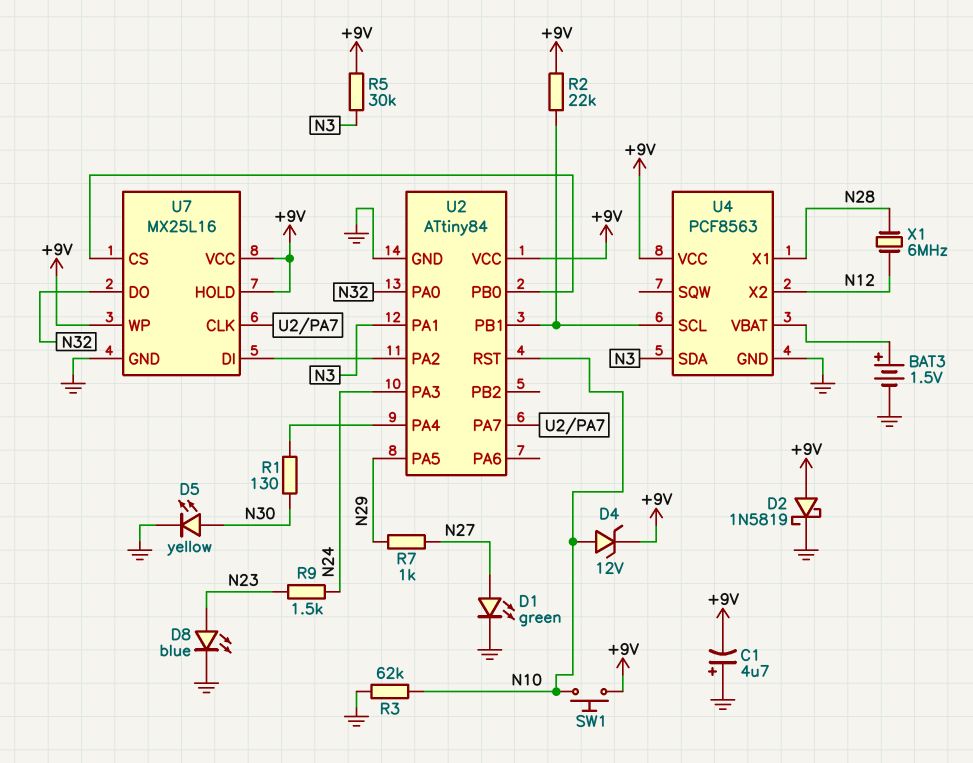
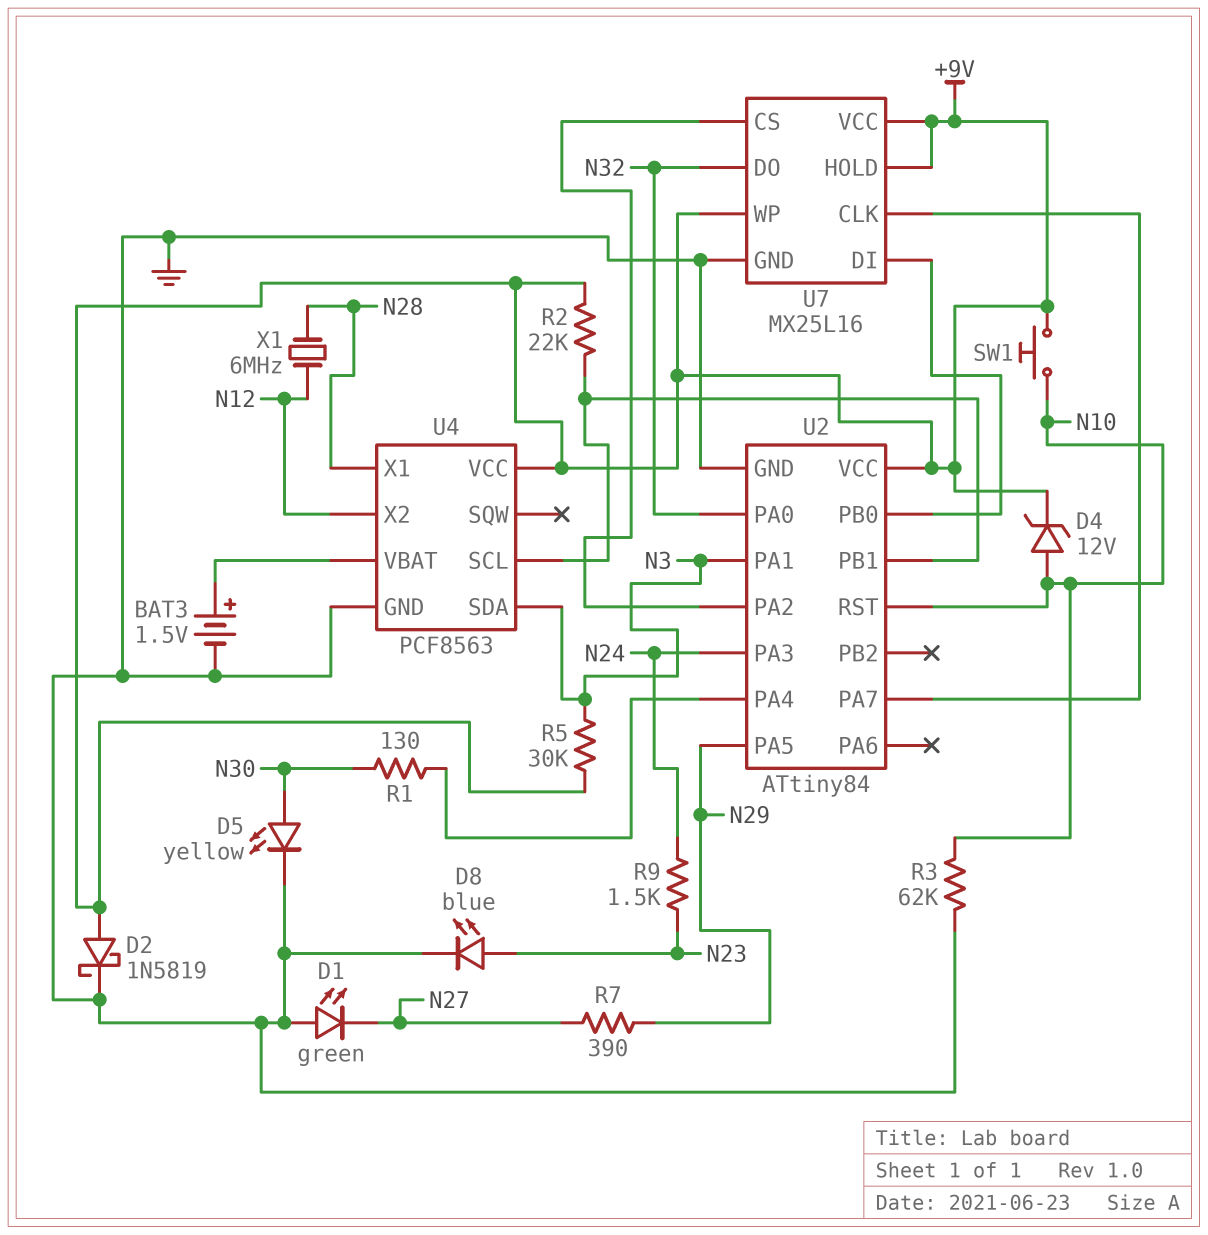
C1: 4.7uF (plus GND, minus +9V) -> none
D1: LED green (A N27, K GND) -> LED green (A GND, K N27)
R7: 1k (N27, N29) -> 390 (N27, N29)
U7 pin CS: U2/PB0 -> U2/PA2
U7 pin DI: U2/PA2 -> U2/PB0

